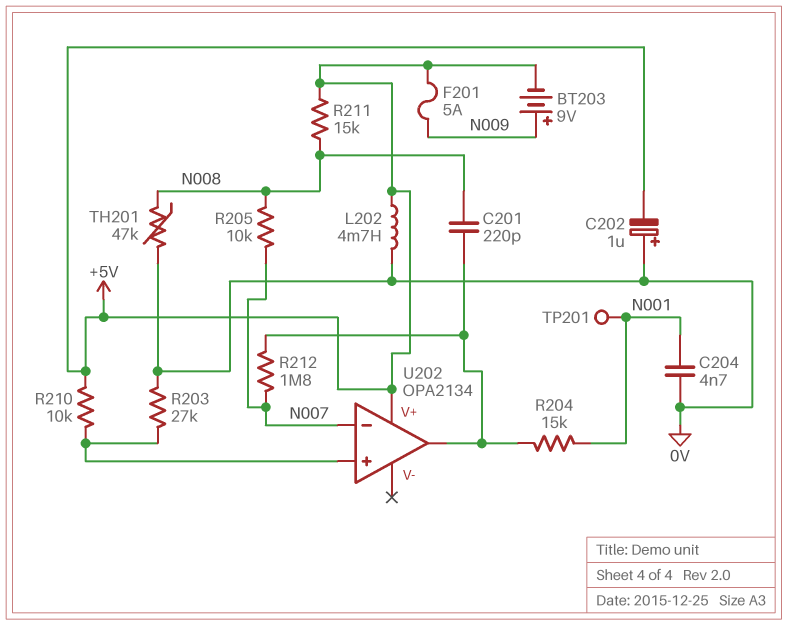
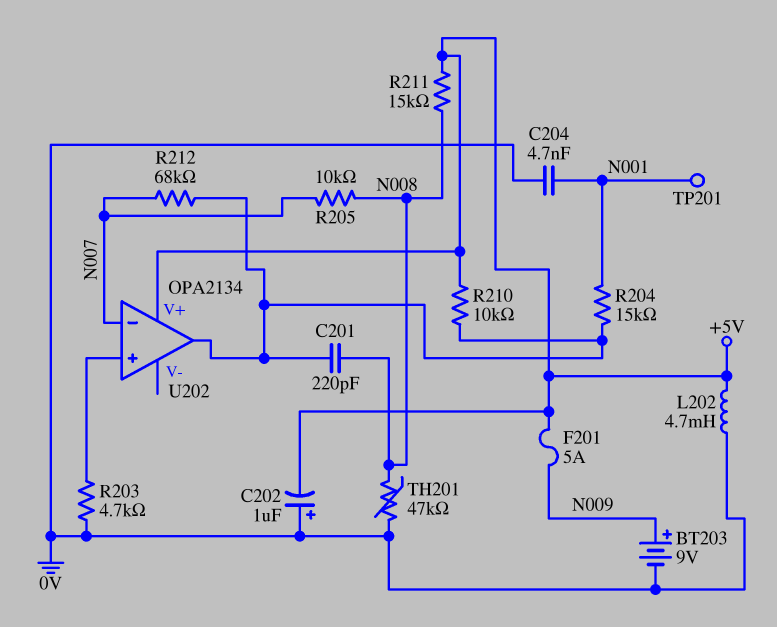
BT203: 9V (plus N009, minus +5V) -> 9V (plus N009, minus 0V)
R203: 27k (0V, U202/in+) -> 4.7k (0V, U202/in+)
R210: 10k (+5V, U202/in+) -> 10k (+5V, U202/out)
R212: 1.8M (N007, U202/out) -> 68k (N007, U202/out)

